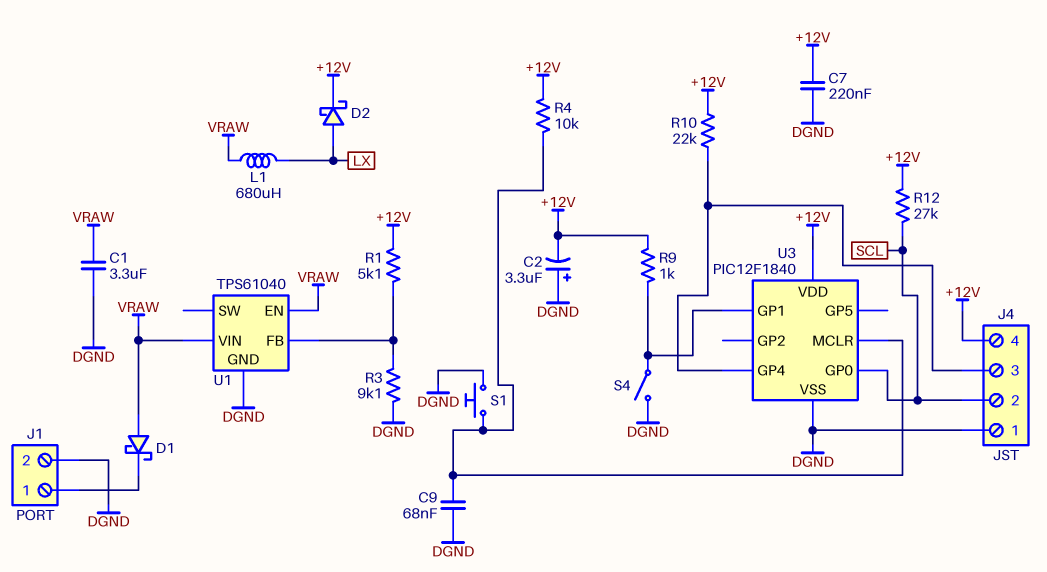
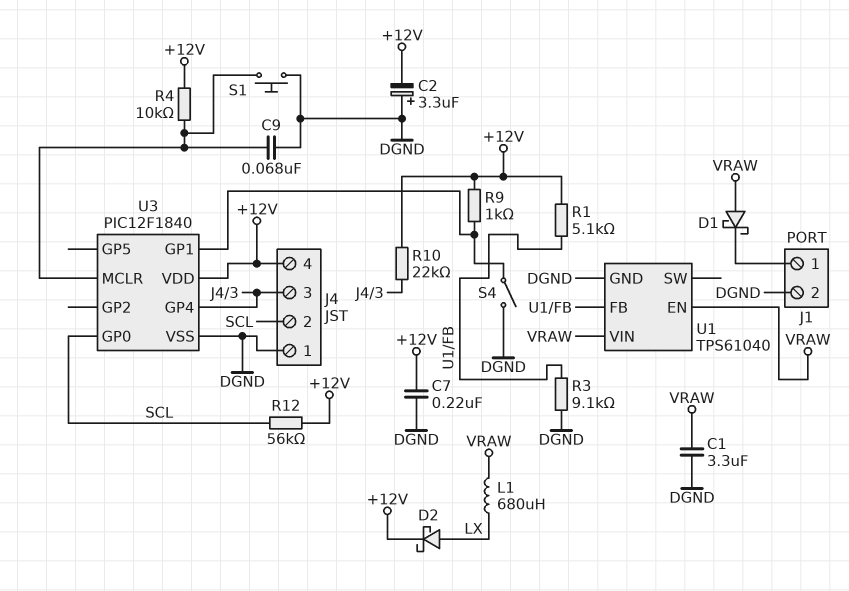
R12: 27k (+12V, SCL) -> 56k (+12V, SCL)

